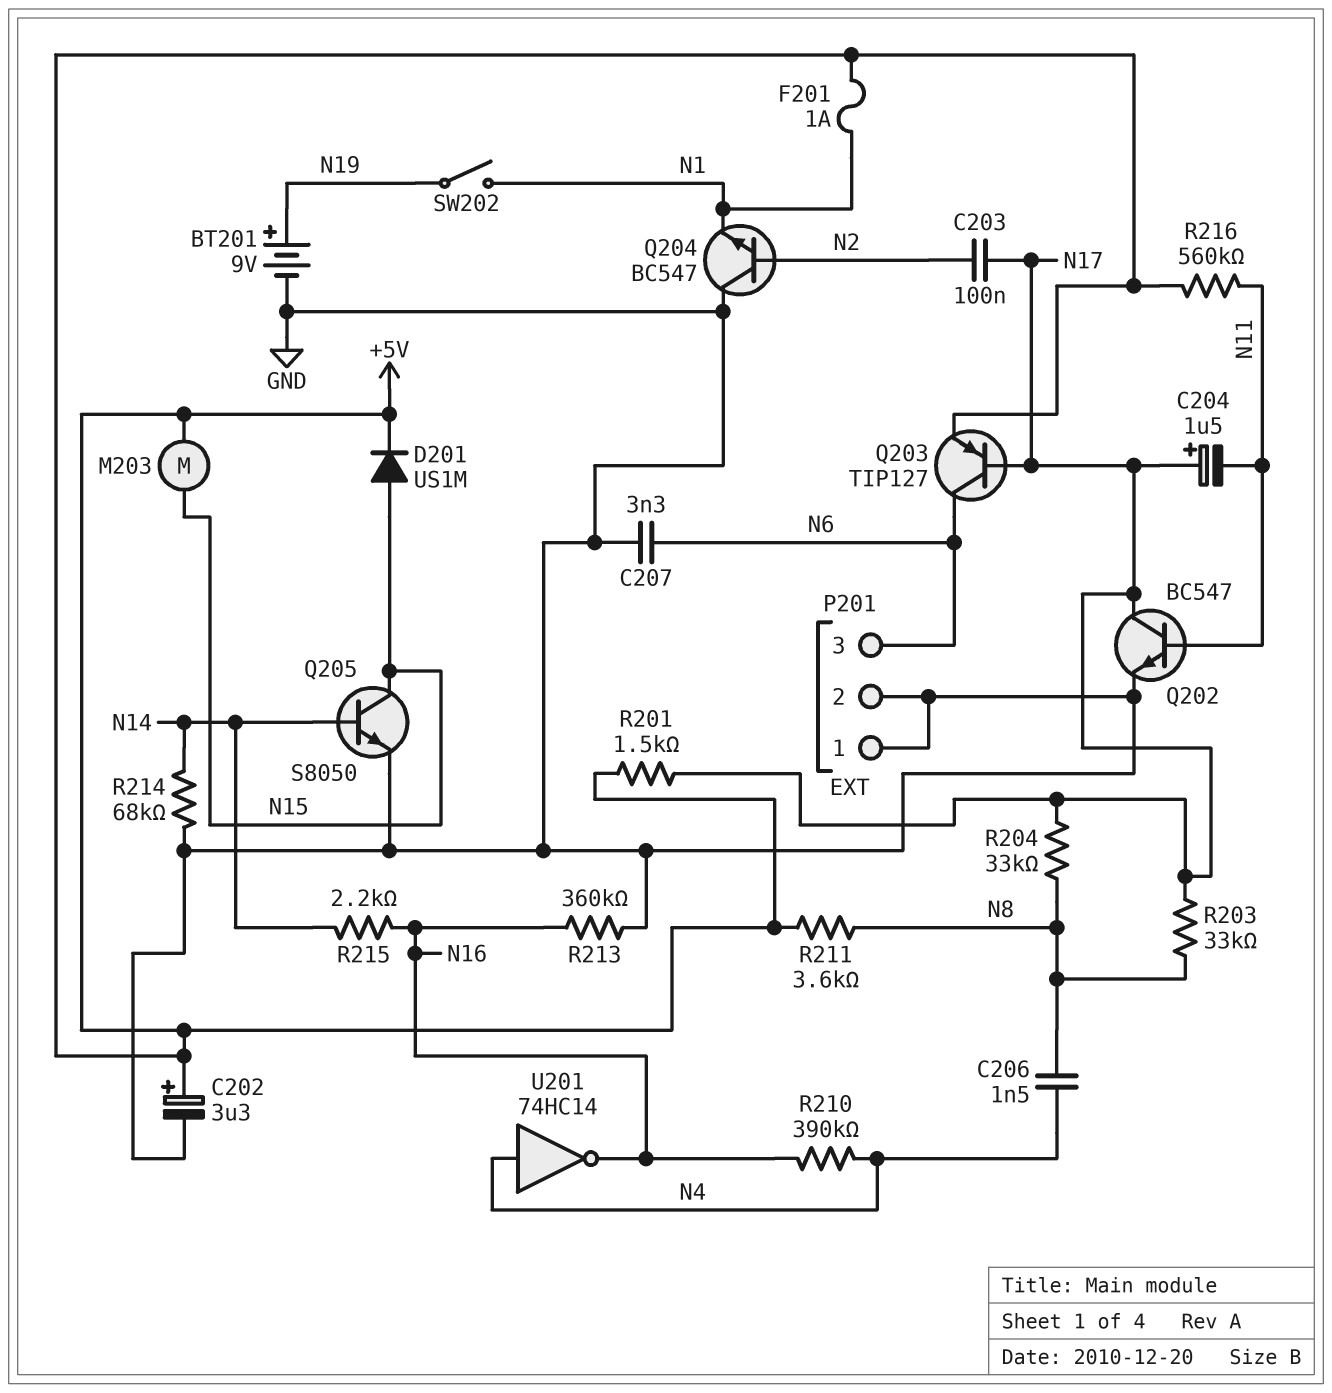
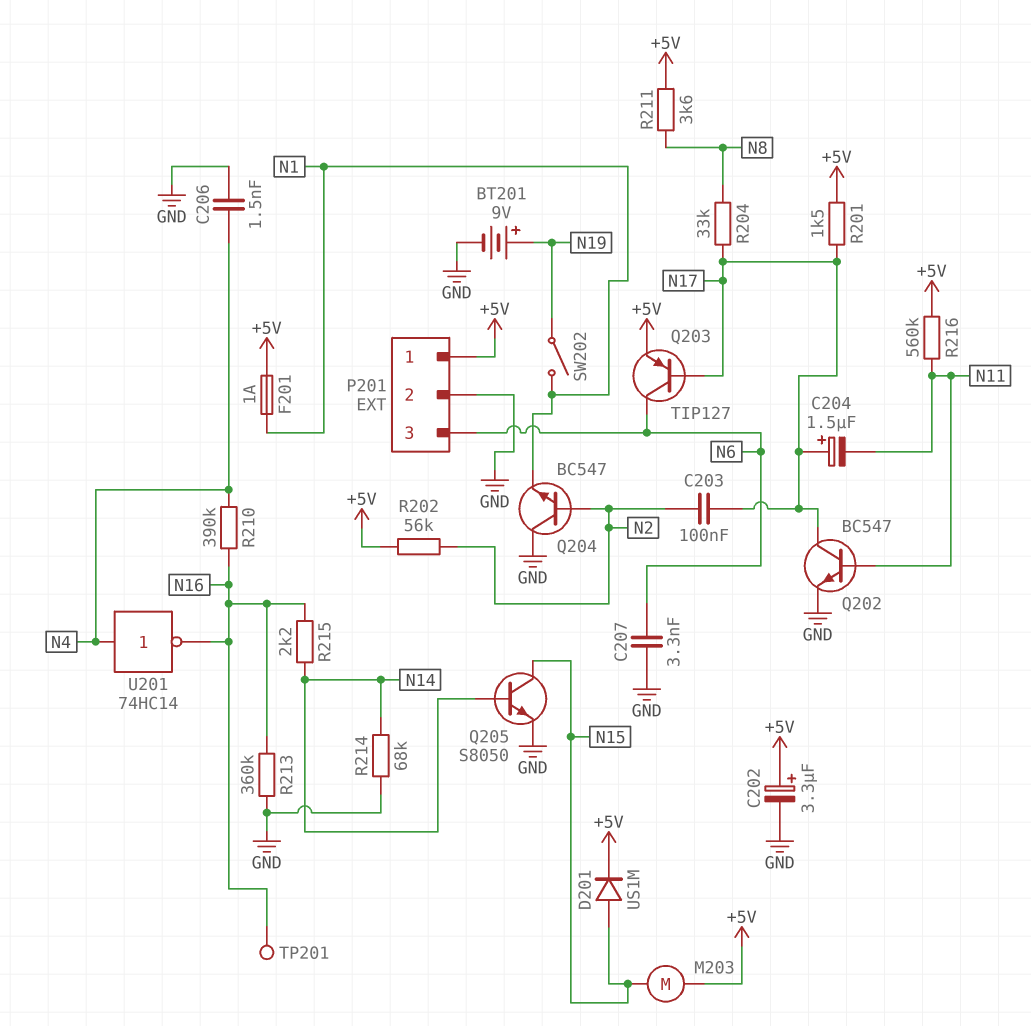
C206: 1.5nF (N4, N8) -> 1.5nF (GND, N4)
P201 pin 1: GND -> +5V
R202: none -> 56k (+5V, N2)
R203: 33k (N8, N17) -> none
TP201: none -> test point (N16)

